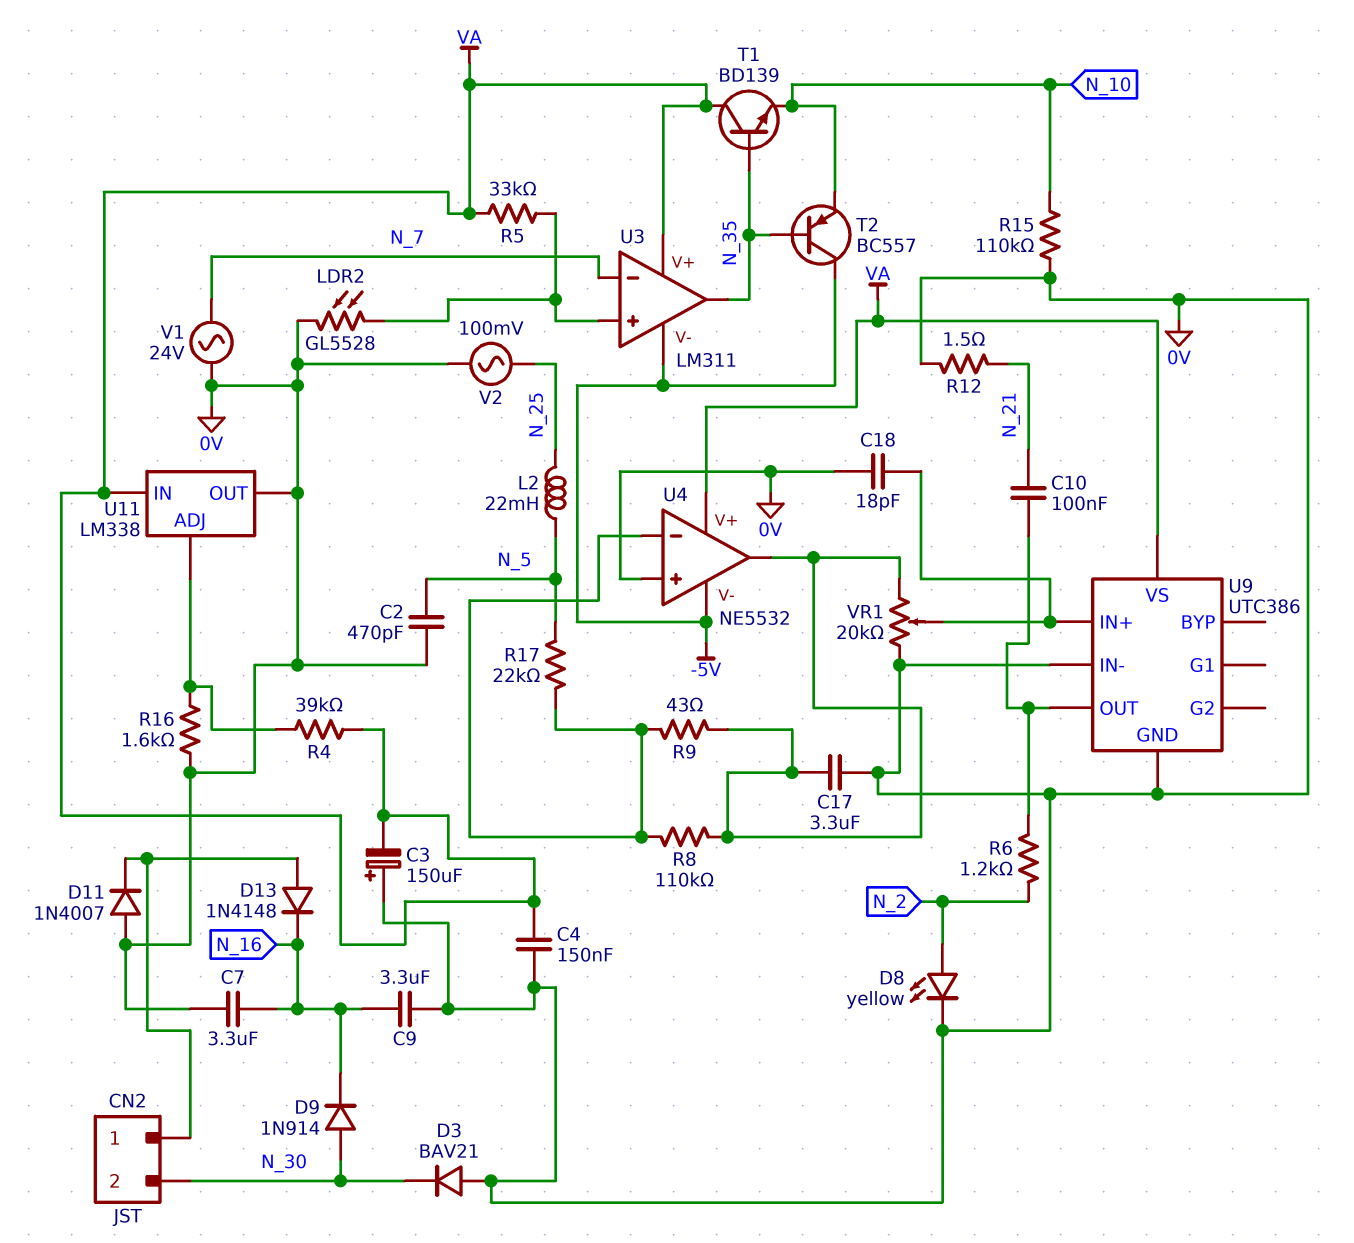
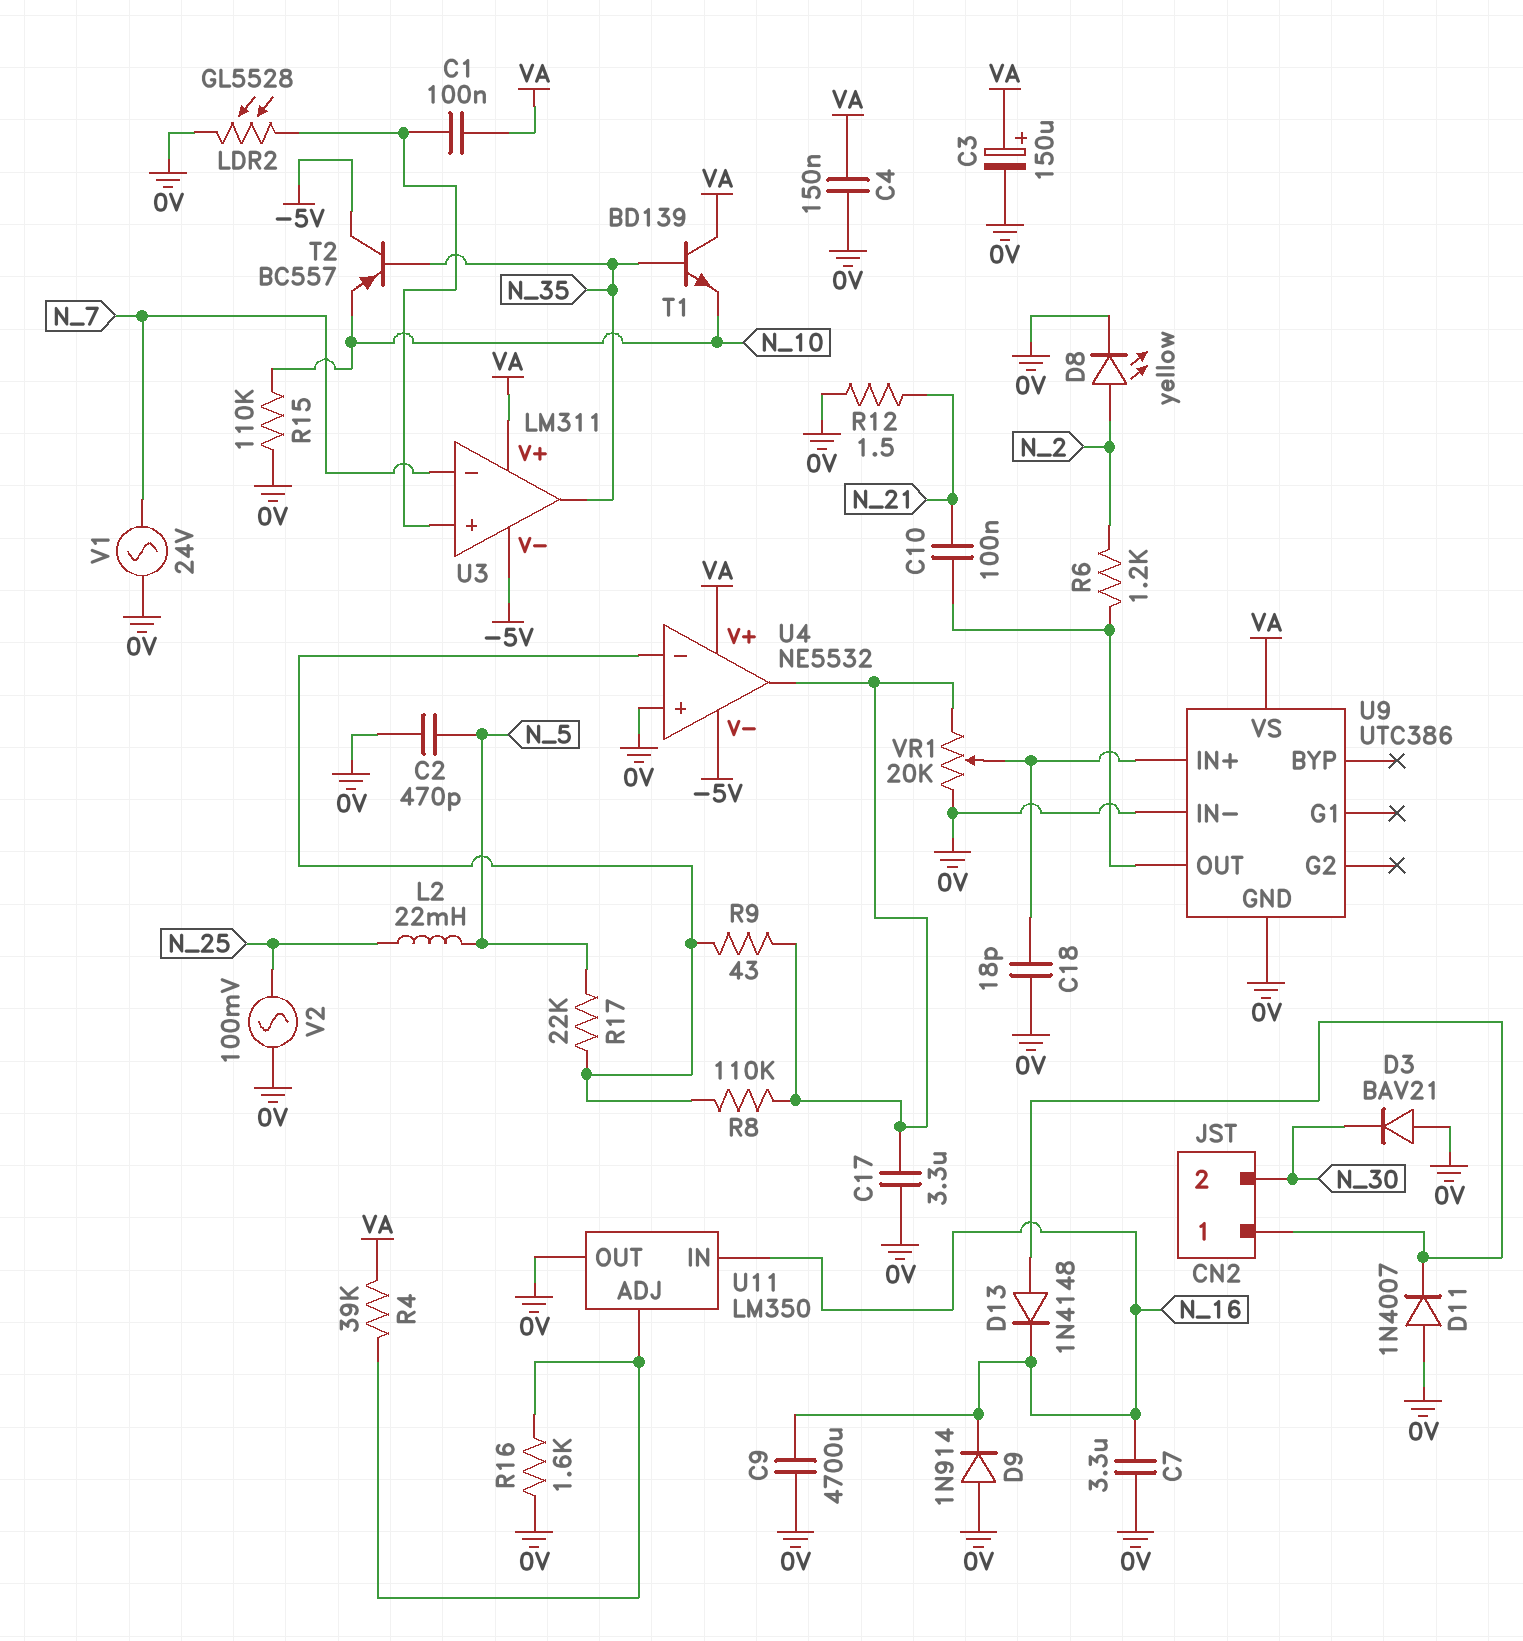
C1: none -> 100nF (U3/in+, VA)
C3: 150uF (plus 0V, minus VA) -> 150uF (plus VA, minus 0V)
C9: 3.3uF (0V, N_16) -> 4700uF (0V, N_16)
D9: diode 1N914 (A N_30, K N_16) -> diode 1N914 (A 0V, K N_16)
R5: 33k (U3/in+, VA) -> none
U11: LM338 -> LM350
U11 pin IN: VA -> N_16

